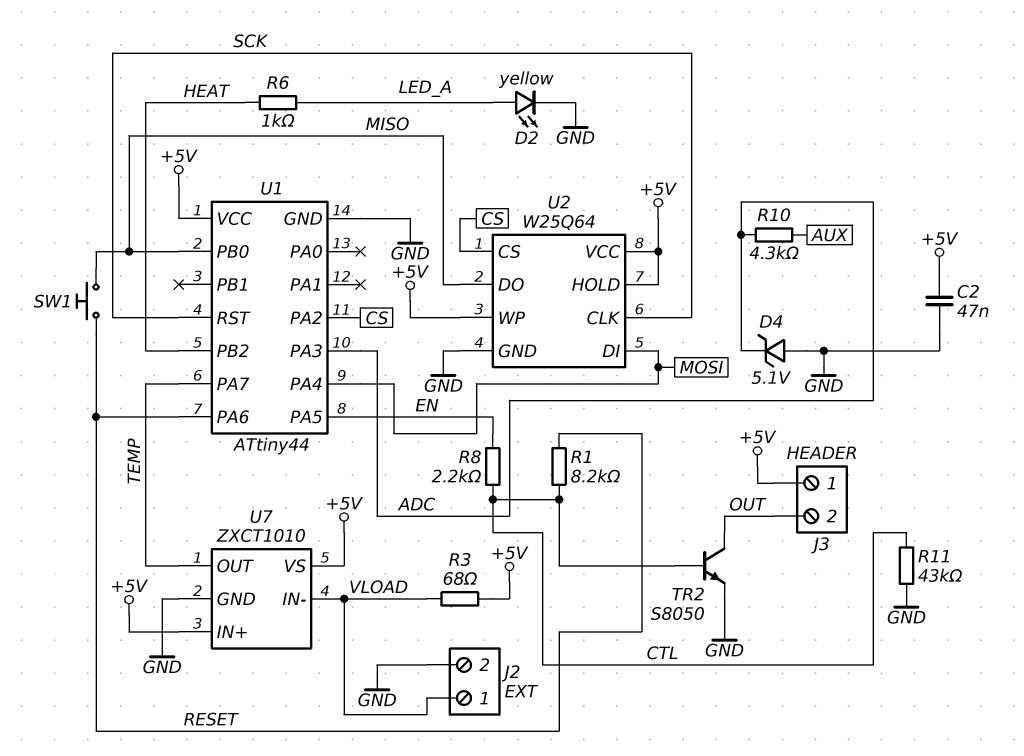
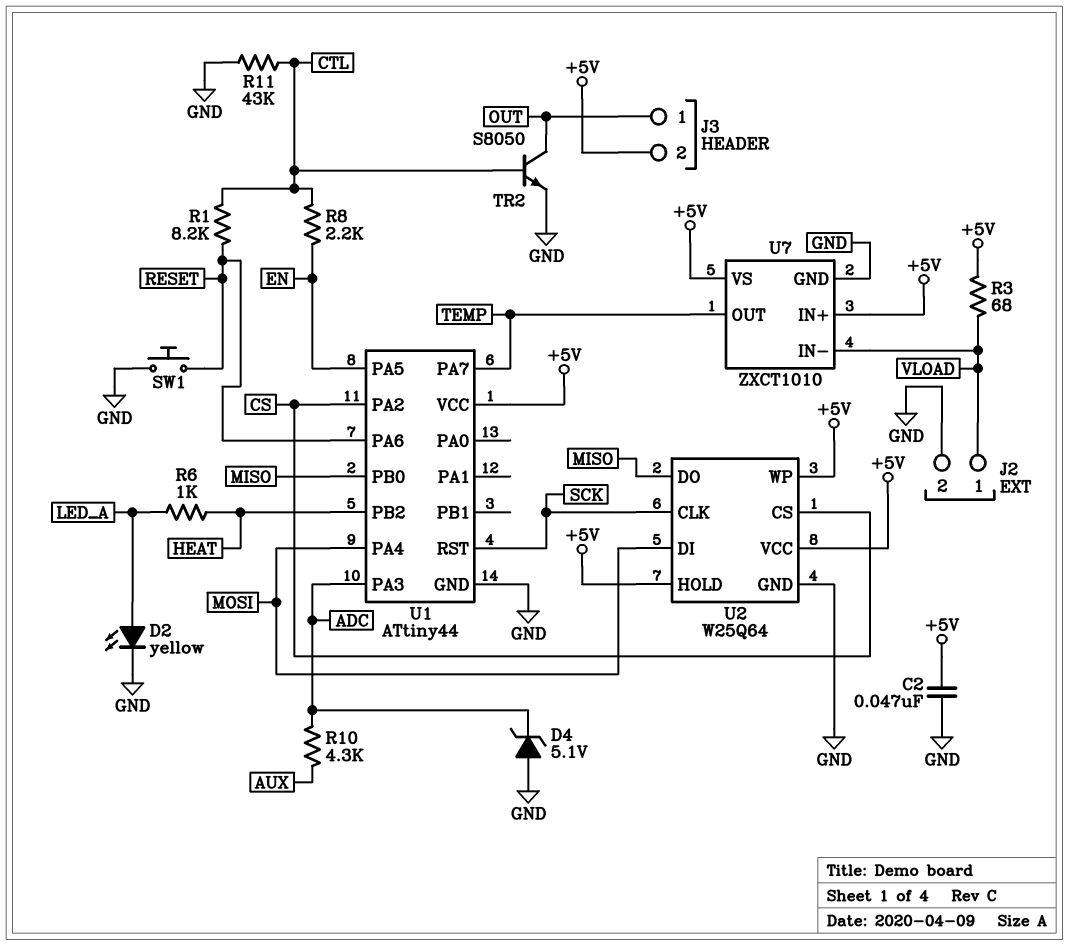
J3 pin 1: +5V -> OUT
J3 pin 2: OUT -> +5V
SW1: button (MISO, RESET) -> button (GND, RESET)

